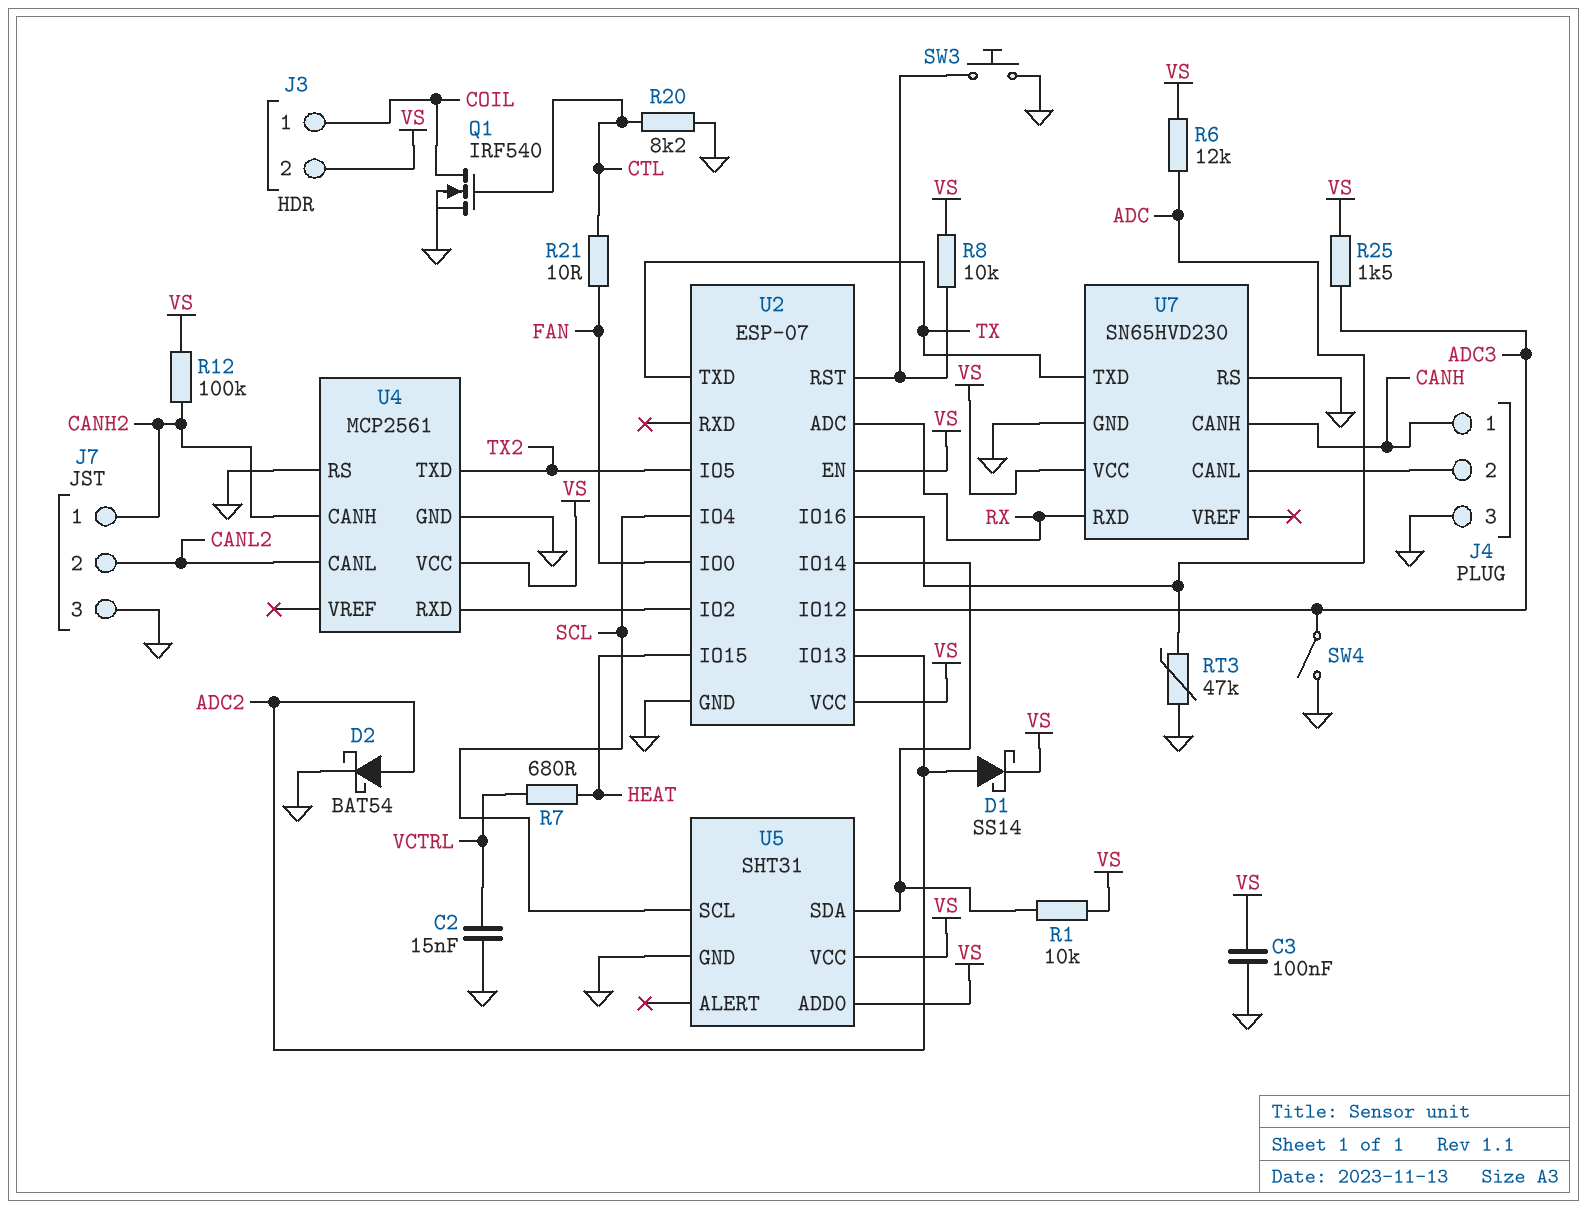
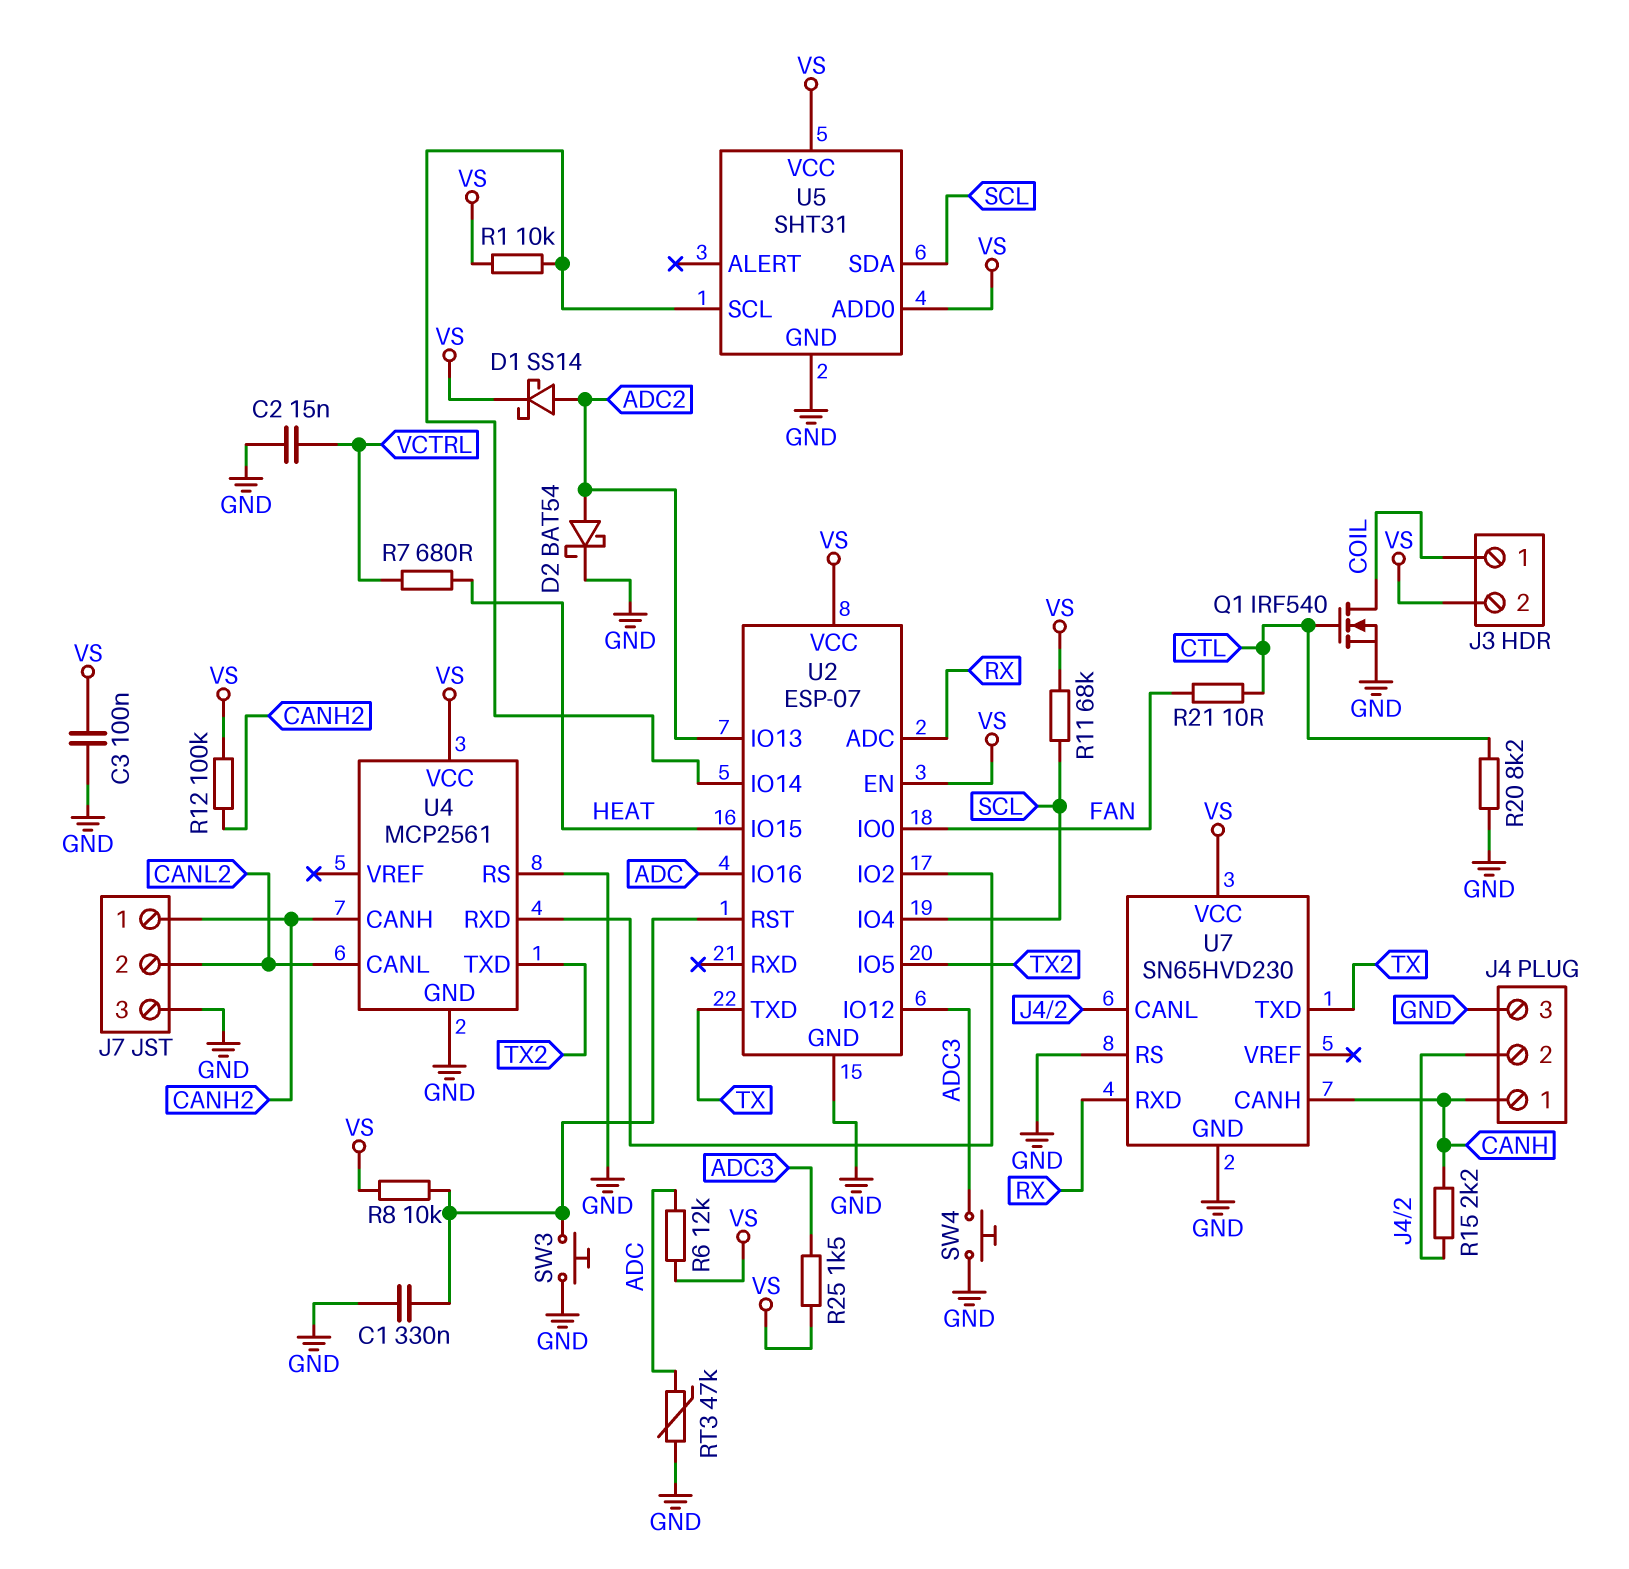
C1: none -> 330nF (GND, U2/RST)
R11: none -> 68k (SCL, VS)
R15: none -> 2.2k (CANH, J4/2)
SW4: switch (ADC3, GND) -> button (ADC3, GND)
U5 pin SCL: SCL -> U2/IO14
U5 pin SDA: U2/IO14 -> SCL

